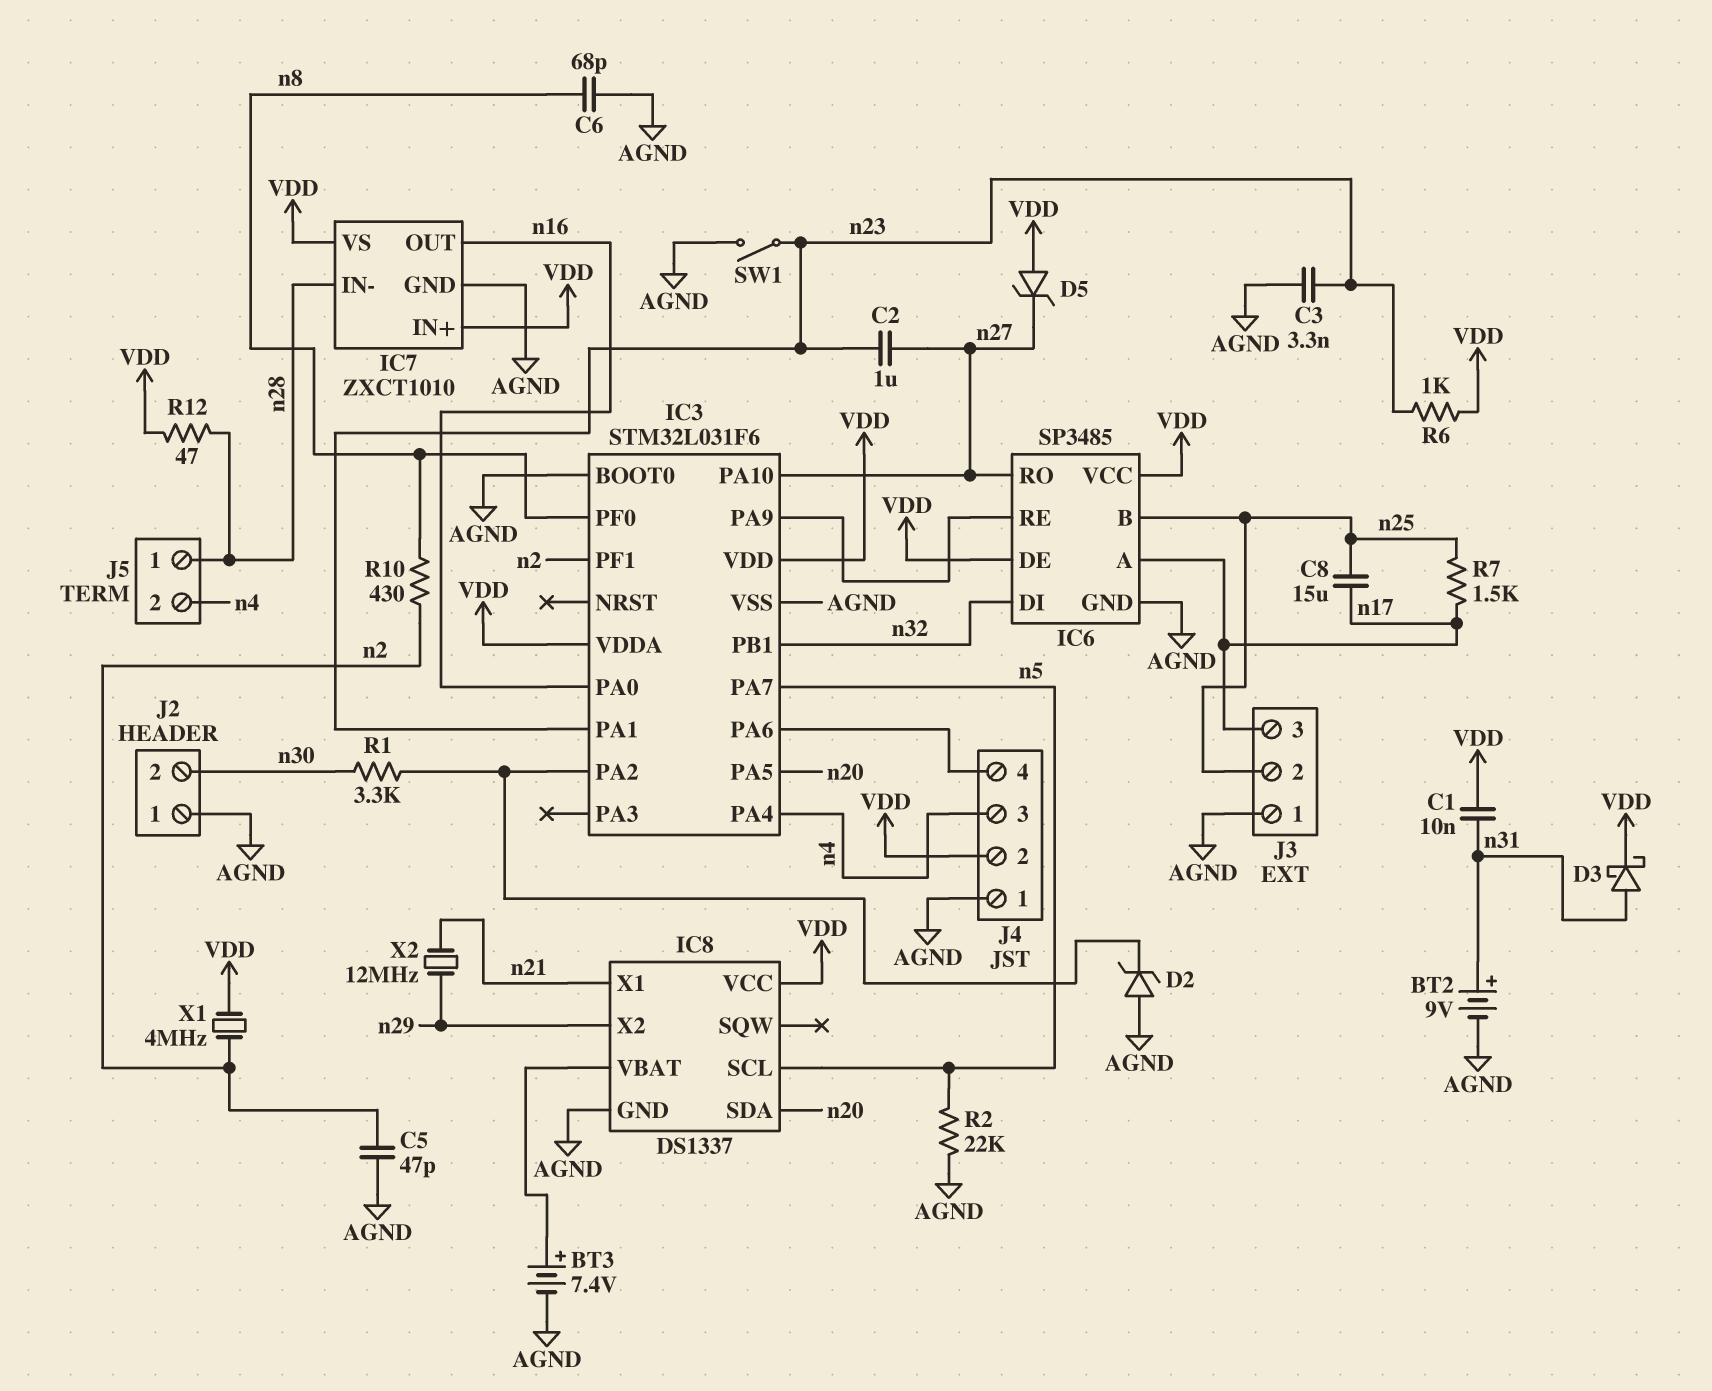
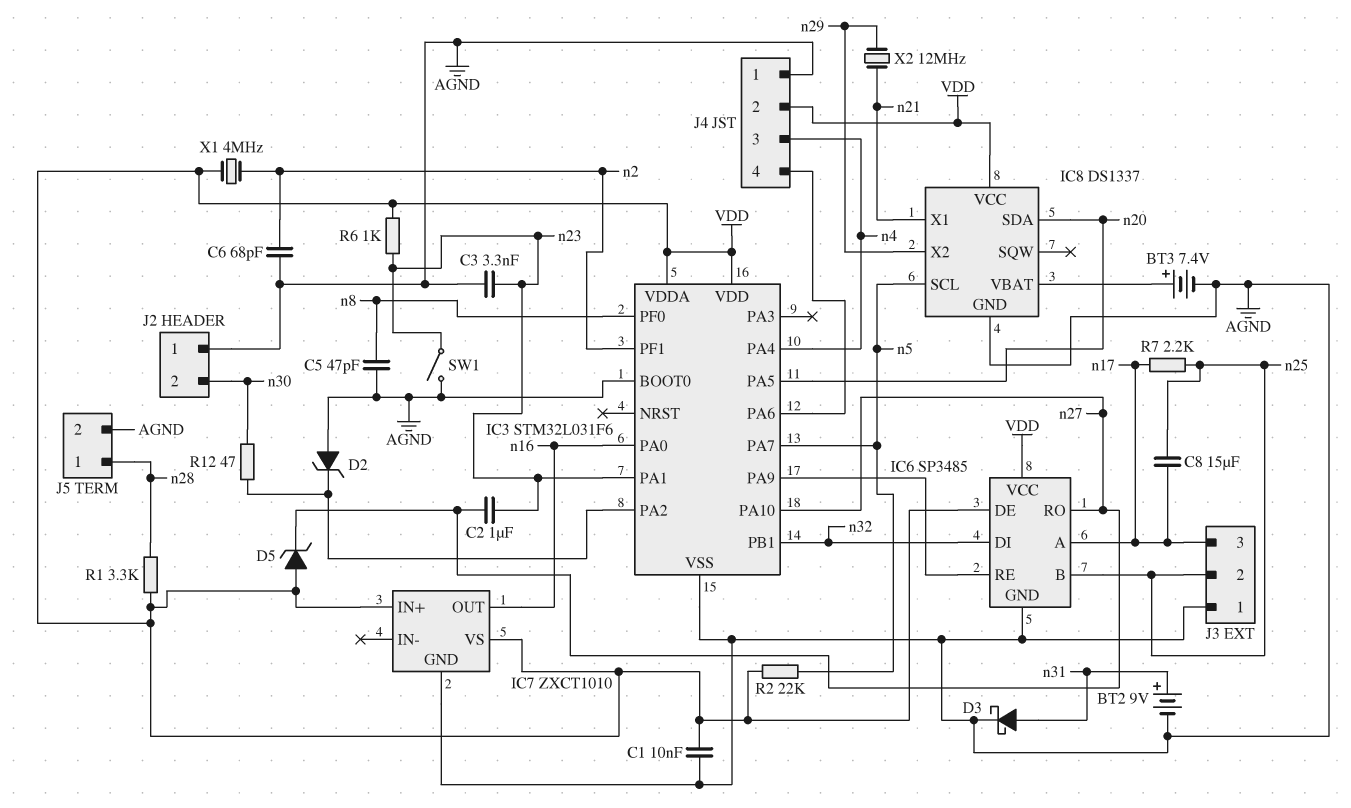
C1: 10nF (VDD, n31) -> 10nF (AGND, VDD)
C5: 47pF (AGND, n2) -> 47pF (AGND, n8)
C6: 68pF (AGND, n8) -> 68pF (AGND, n2)
D3: schottky (A n31, K VDD) -> schottky (A n31, K AGND)
IC7 pin IN-: n28 -> none
J5 pin 2: n4 -> AGND
R1: 3.3k (IC3/PA2, n30) -> 3.3k (VDD, n28)
R2: 22k (AGND, n5) -> 22k (VDD, n5)
R7: 1.5k (n17, n25) -> 2.2k (n17, n25)
R10: 430 (n2, n8) -> none
R12: 47 (VDD, n28) -> 47 (IC3/PA2, n30)

